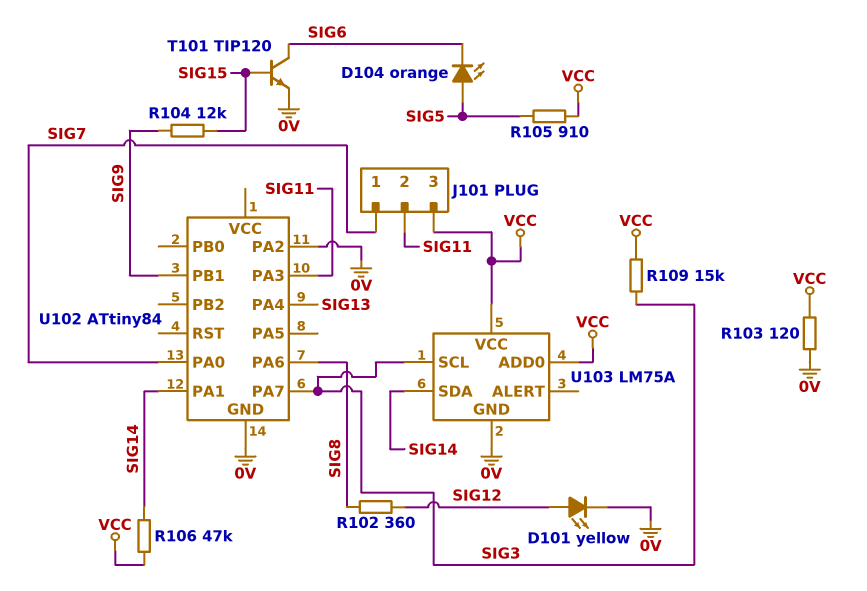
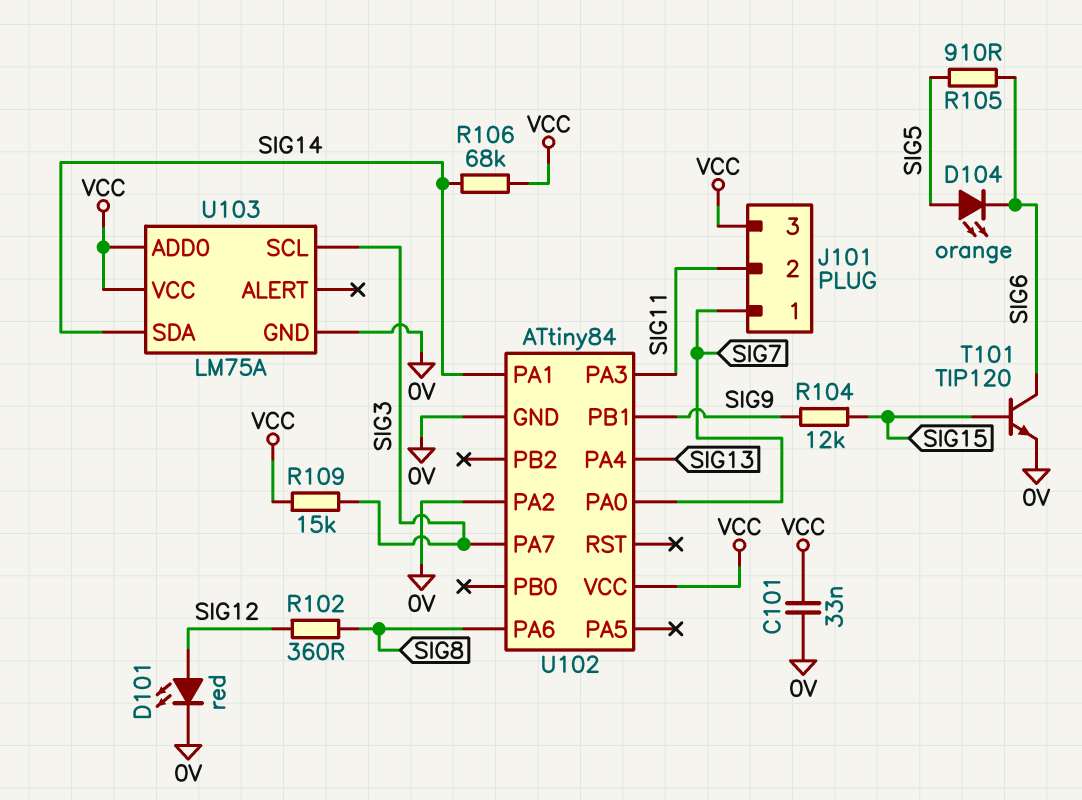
C101: none -> 33nF (0V, VCC)
D101: LED yellow (A SIG12, K 0V) -> LED red (A SIG12, K 0V)
R103: 120 (0V, VCC) -> none
R105: 910 (SIG5, VCC) -> 910 (SIG5, SIG6)
R106: 47k (SIG14, VCC) -> 68k (SIG14, VCC)
U102 pin VCC: none -> VCC

